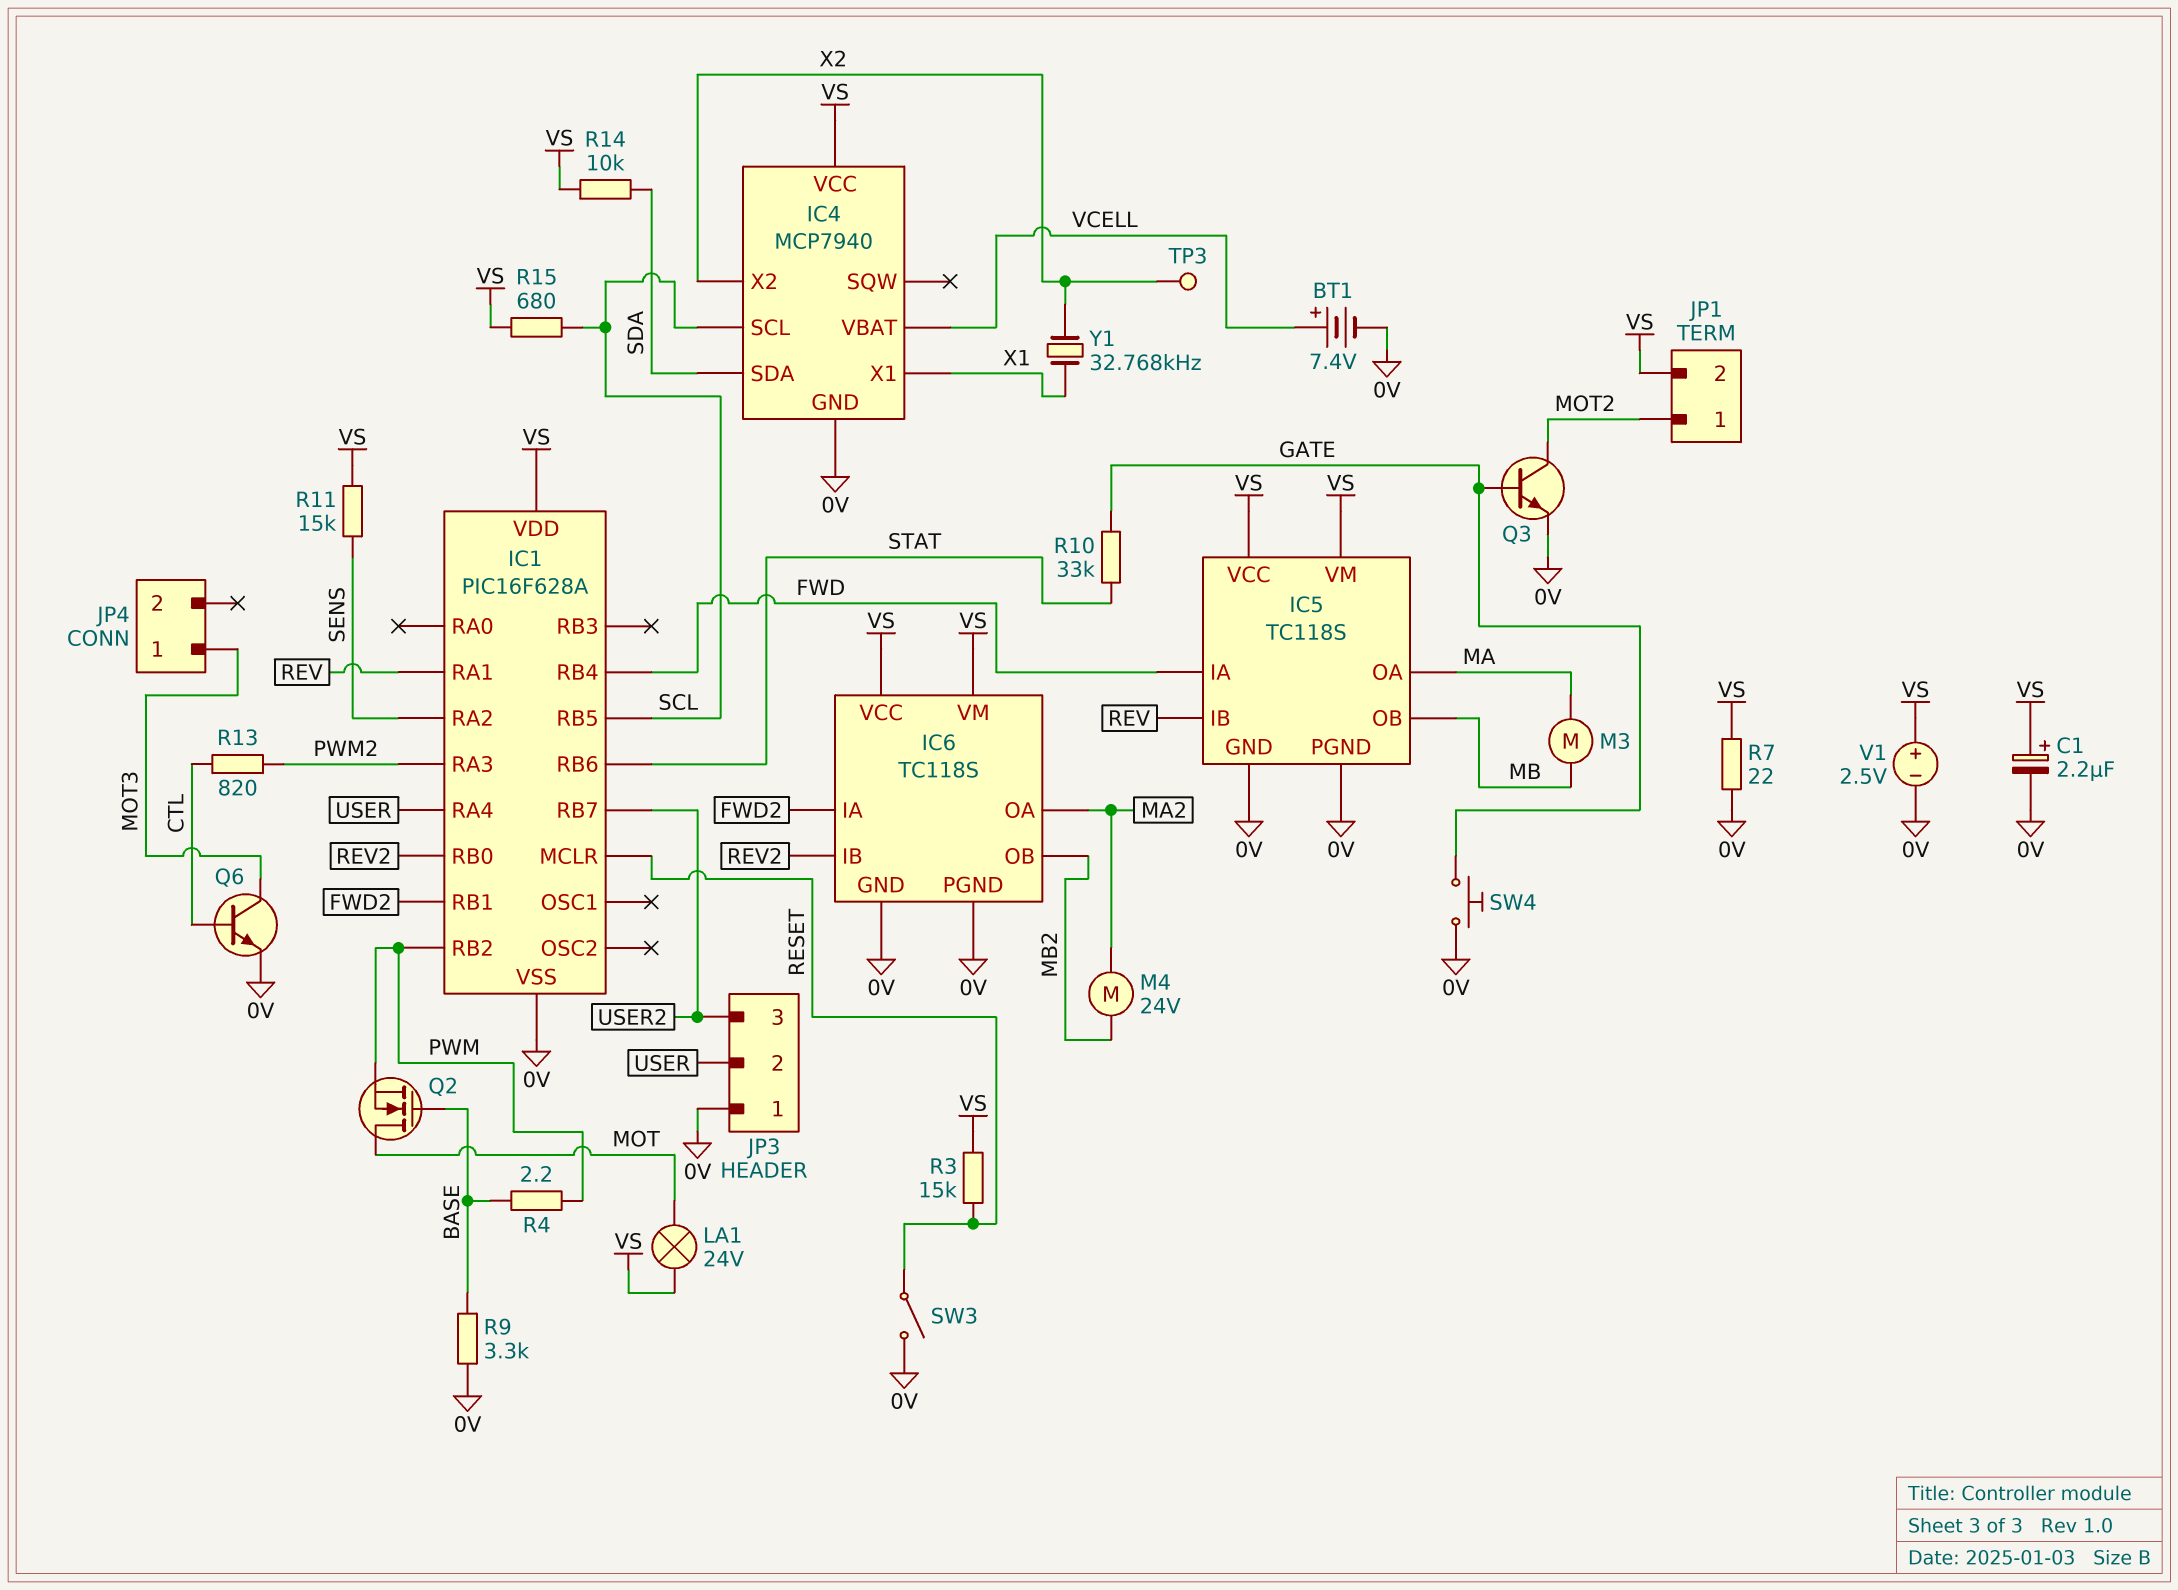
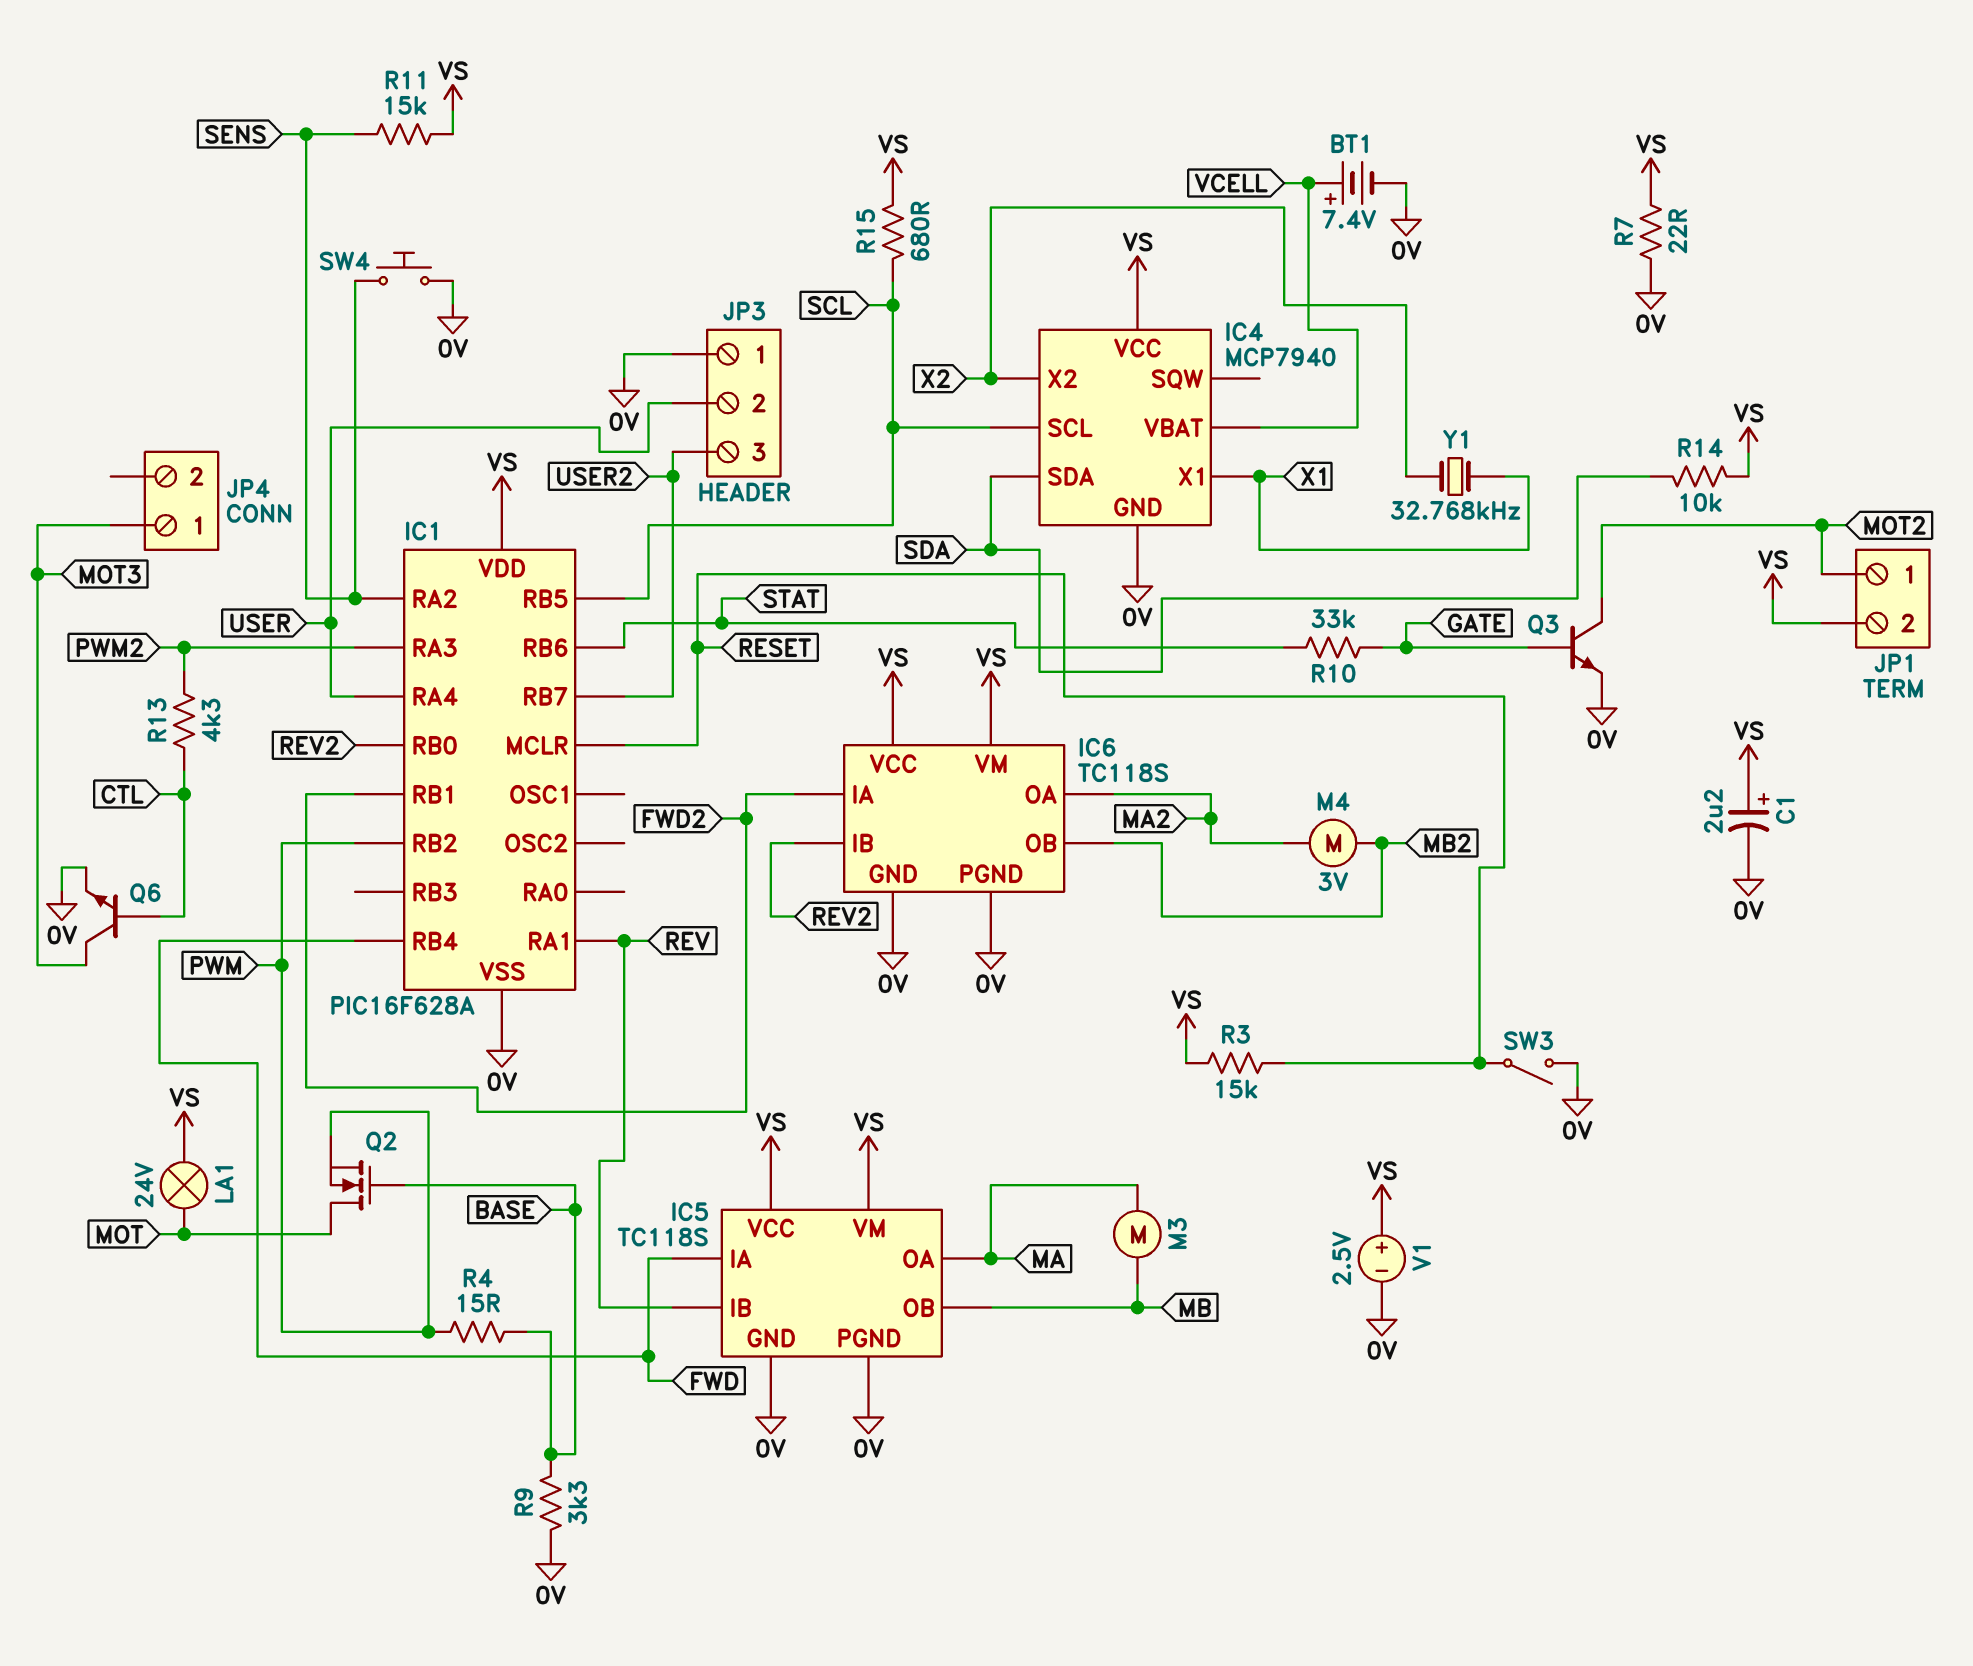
M4: motor 24V (MA2, MB2) -> motor 3V (MA2, MB2)
R4: 2.2 (BASE, PWM) -> 15 (BASE, PWM)
R13: 820 (CTL, PWM2) -> 4.3k (CTL, PWM2)
SW4: button (0V, GATE) -> button (0V, SENS)
TP3: test point (X2) -> none

